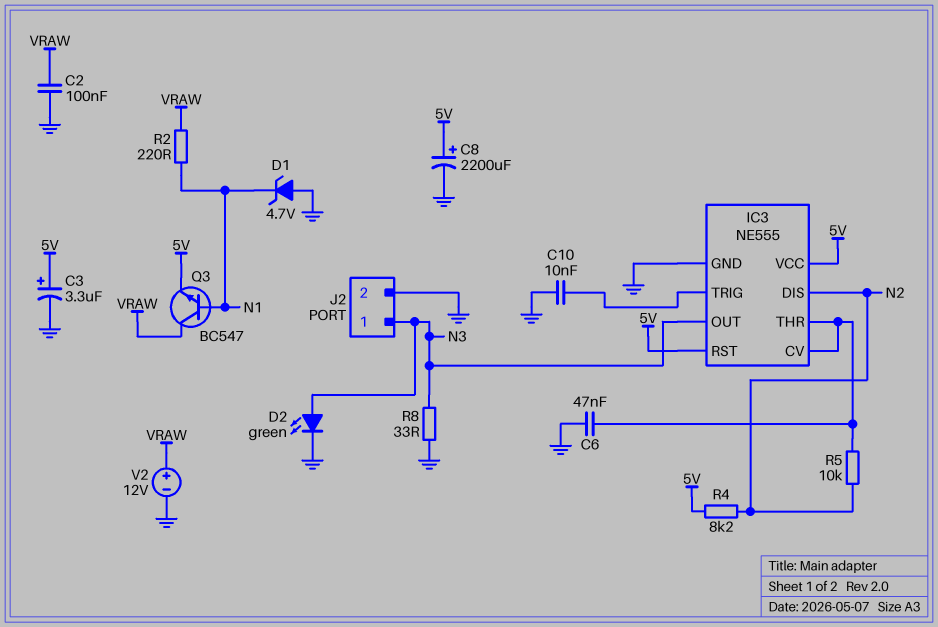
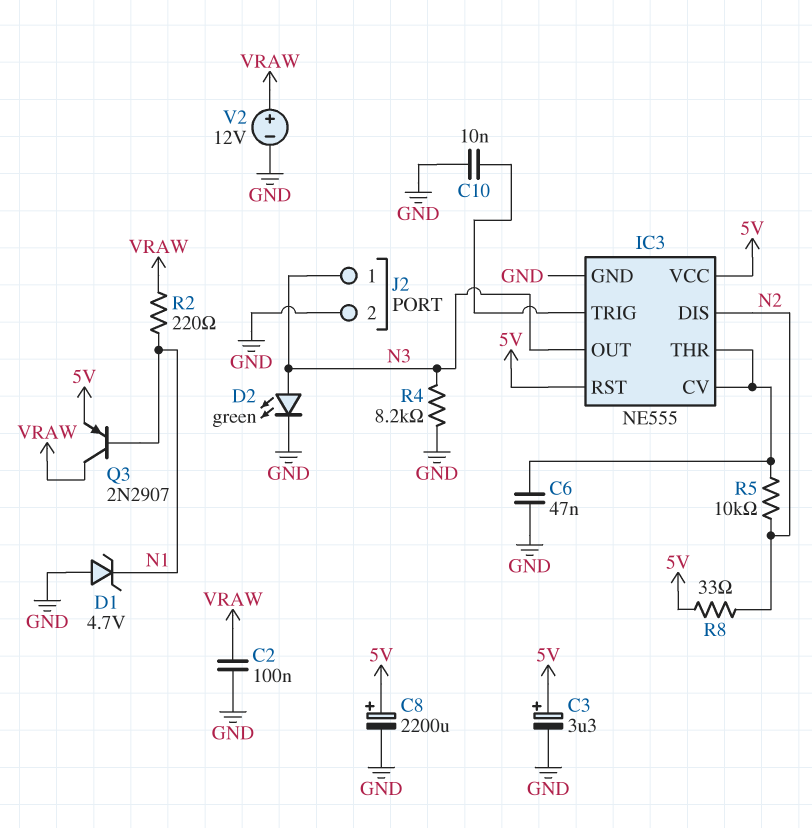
Q3: NPN BC547 (B N1, C VRAW, E 5V) -> PNP 2N2907 (B N1, C VRAW, E 5V)
R4: 8.2k (5V, N2) -> 8.2k (GND, N3)
R8: 33 (GND, N3) -> 33 (5V, N2)

